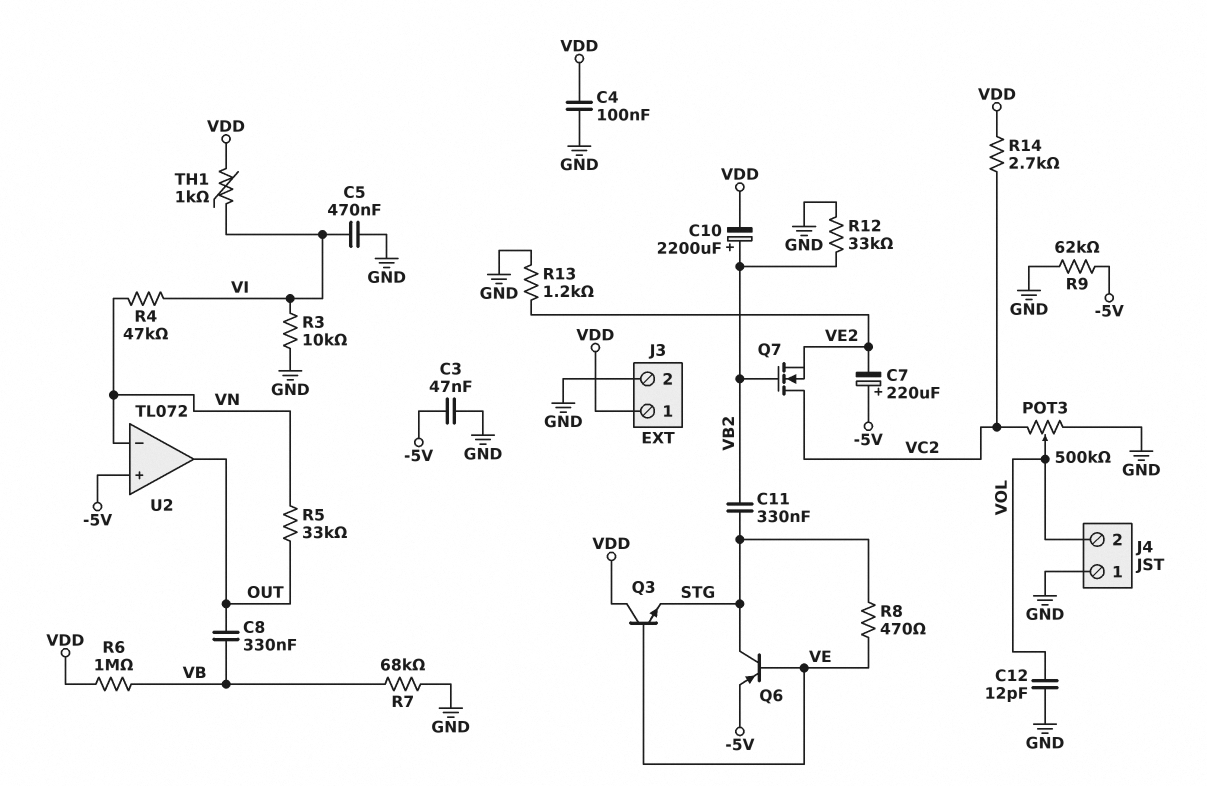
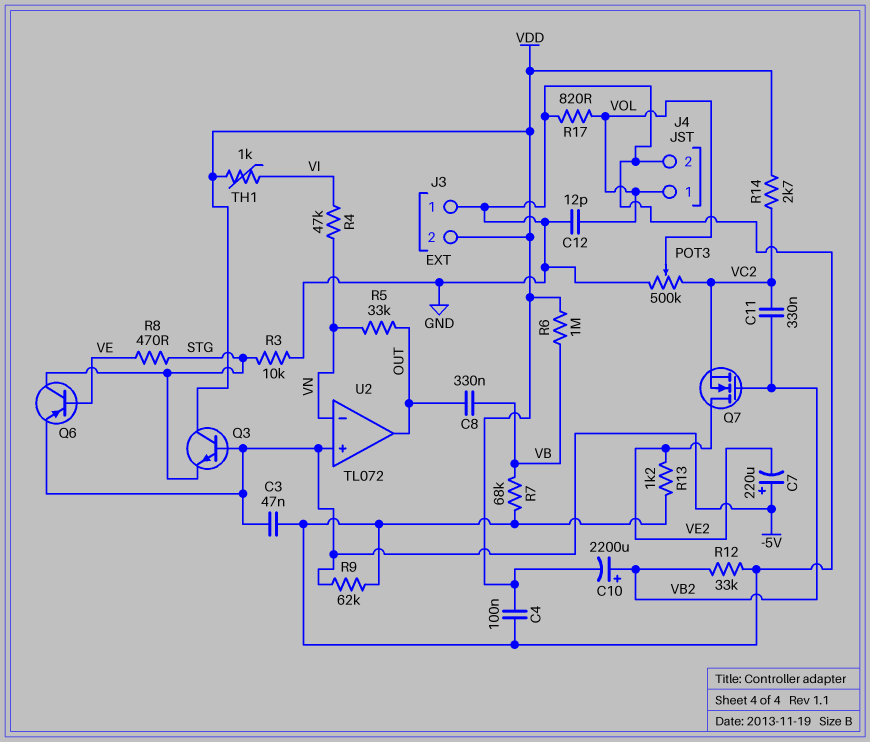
C5: 470nF (GND, VI) -> none
C11: 330nF (STG, VB2) -> 330nF (VB2, VC2)
J3 pin 1: VDD -> GND
J3 pin 2: GND -> VDD
J4 pin 1: GND -> VOL
J4 pin 2: VOL -> GND
Q3: NPN (B VE, C VDD, E STG) -> NPN (B -5V, C VDD, E STG)
Q7: NMOS (G VB2, D VC2, S VE2) -> NMOS (G VB2, D VE2, S VC2)
R3: 10k (GND, VI) -> 10k (GND, STG)
R17: none -> 820 (GND, VOL)

